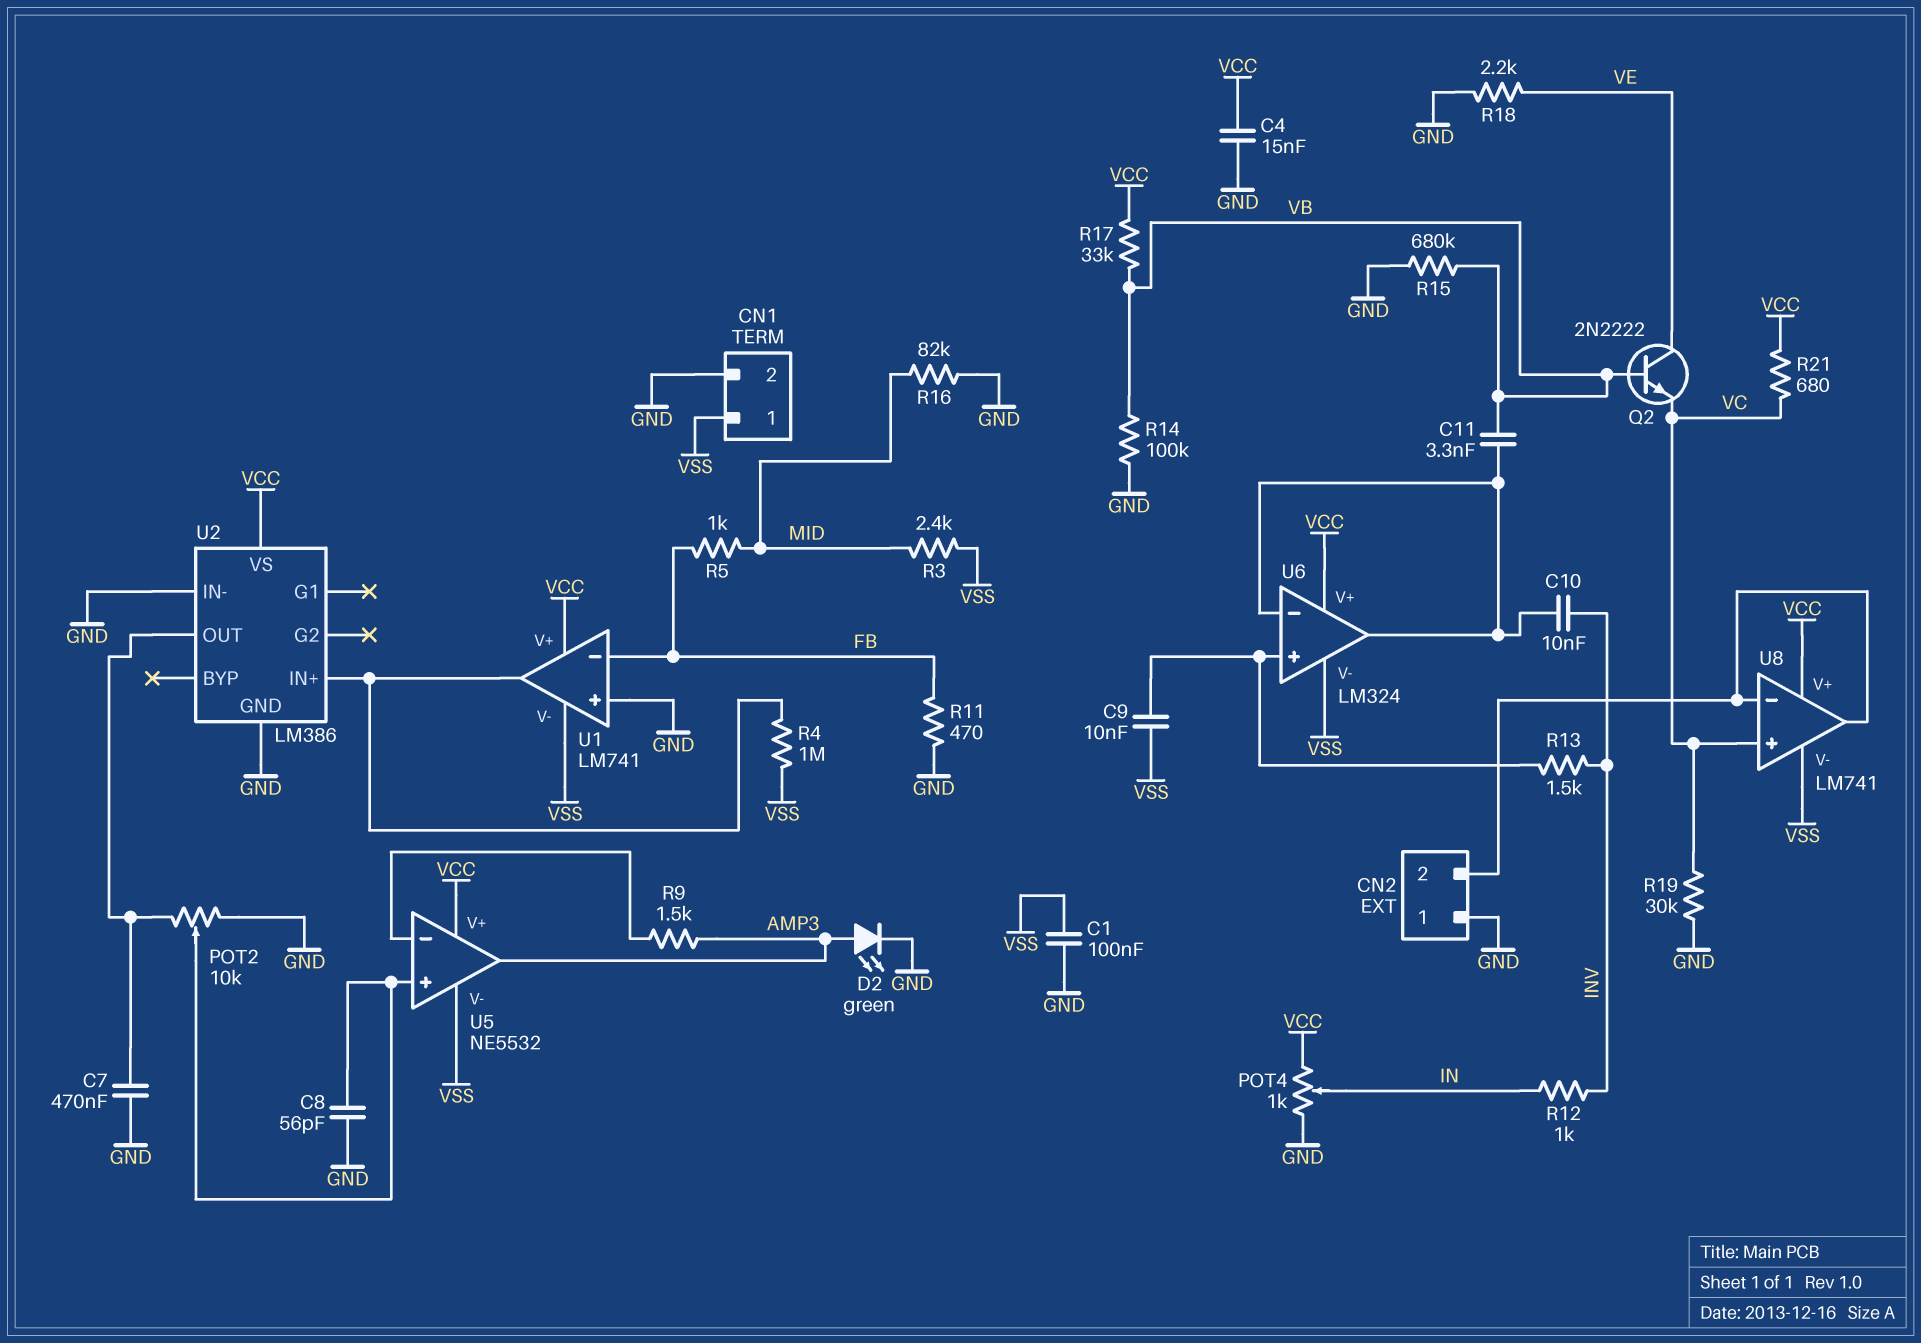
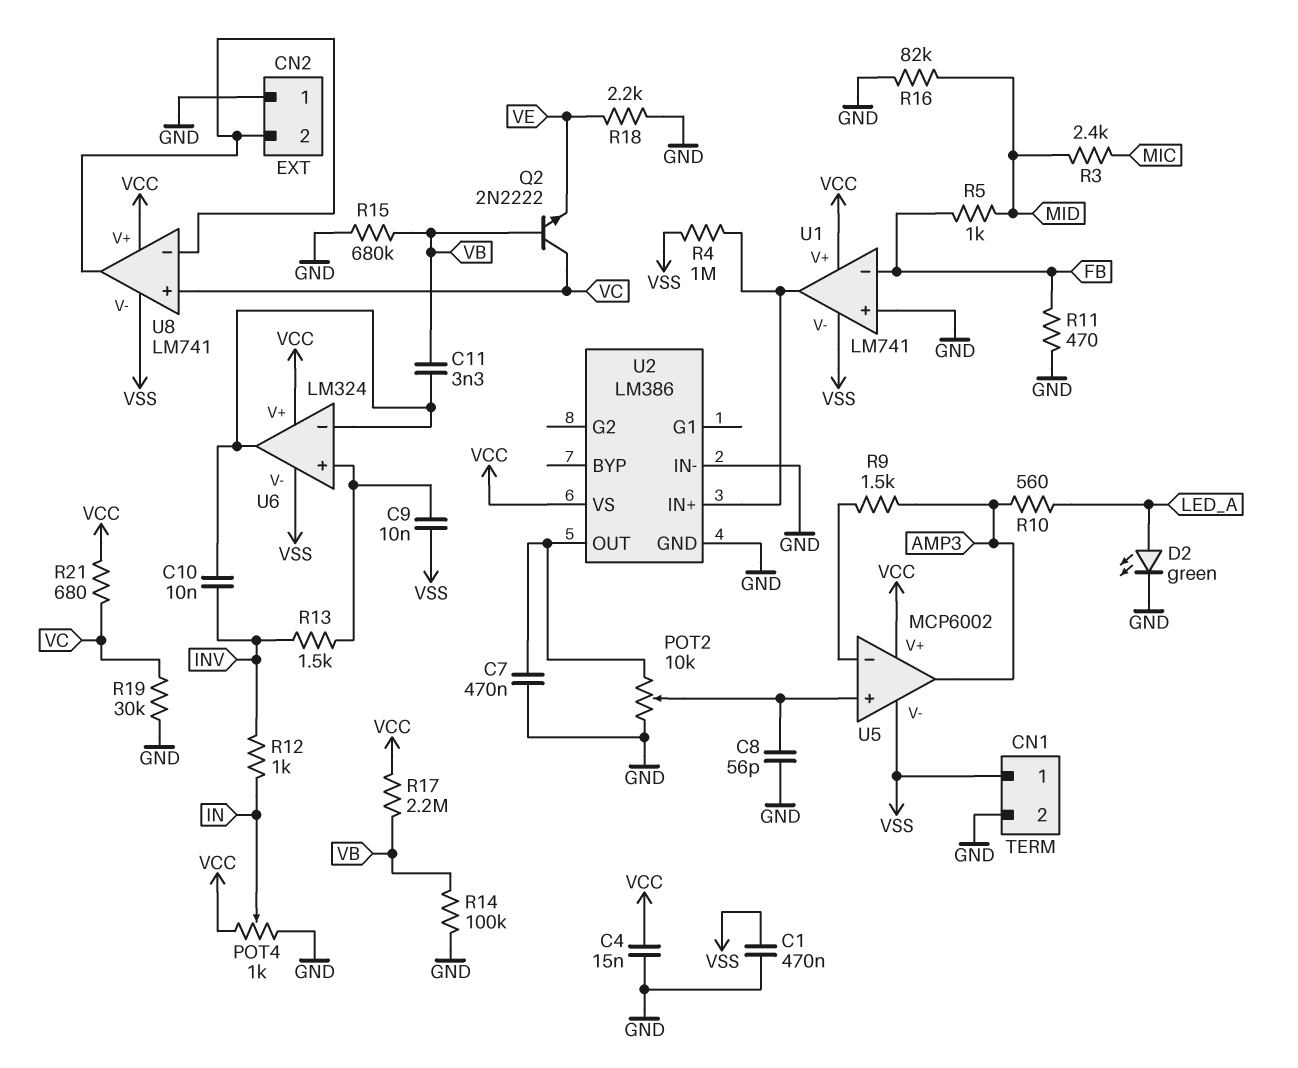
C1: 100nF (GND, VSS) -> 470nF (GND, VSS)
D2: LED green (A AMP3, K GND) -> LED green (A LED_A, K GND)
Q2: NPN 2N2222 (B VB, C VE, E VC) -> NPN 2N2222 (B VB, C VC, E VE)
R3: 2.4k (MID, VSS) -> 2.4k (MIC, MID)
R10: none -> 560 (AMP3, LED_A)
R17: 33k (VB, VCC) -> 2.2M (VB, VCC)
U5: NE5532 -> MCP6002

